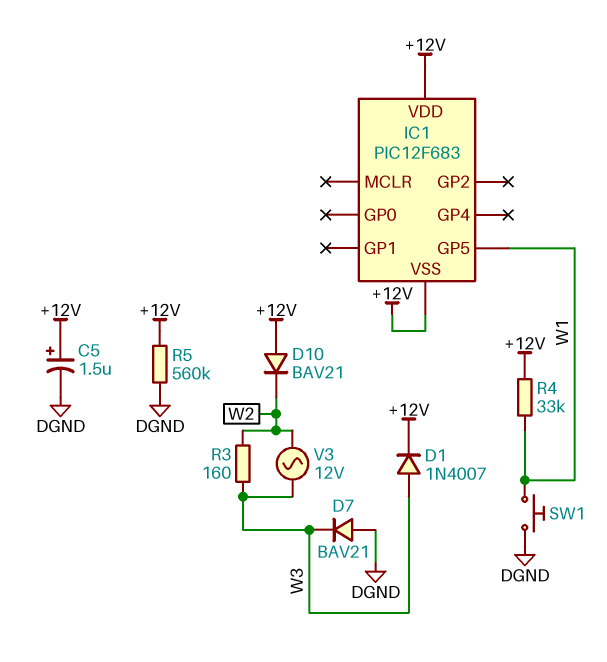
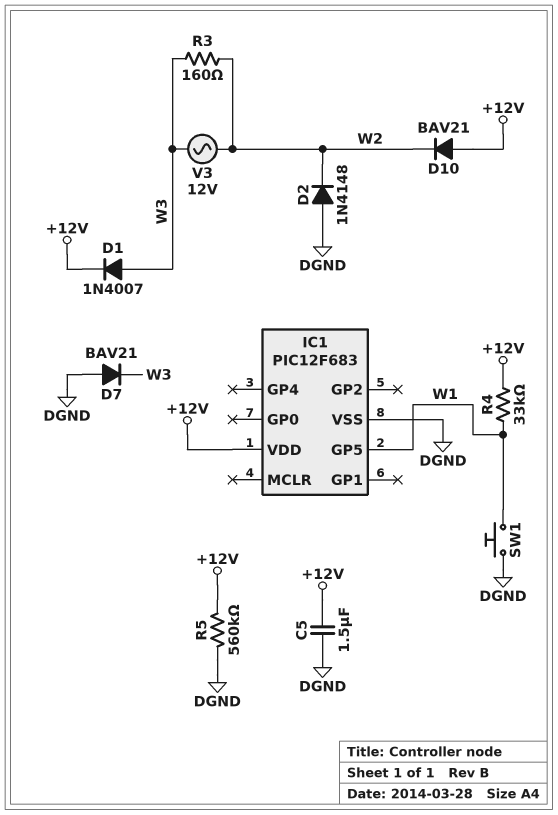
C5: 1.5uF (plus +12V, minus DGND) -> 1.5uF (+12V, DGND)
D2: none -> diode 1N4148 (A DGND, K W2)
IC1 pin VSS: +12V -> DGND

